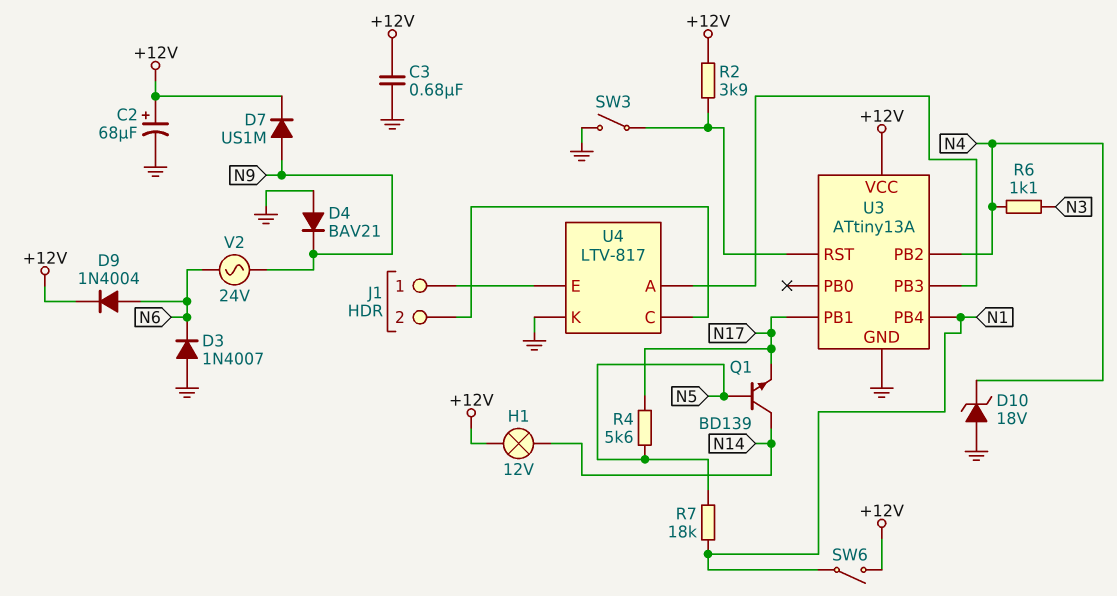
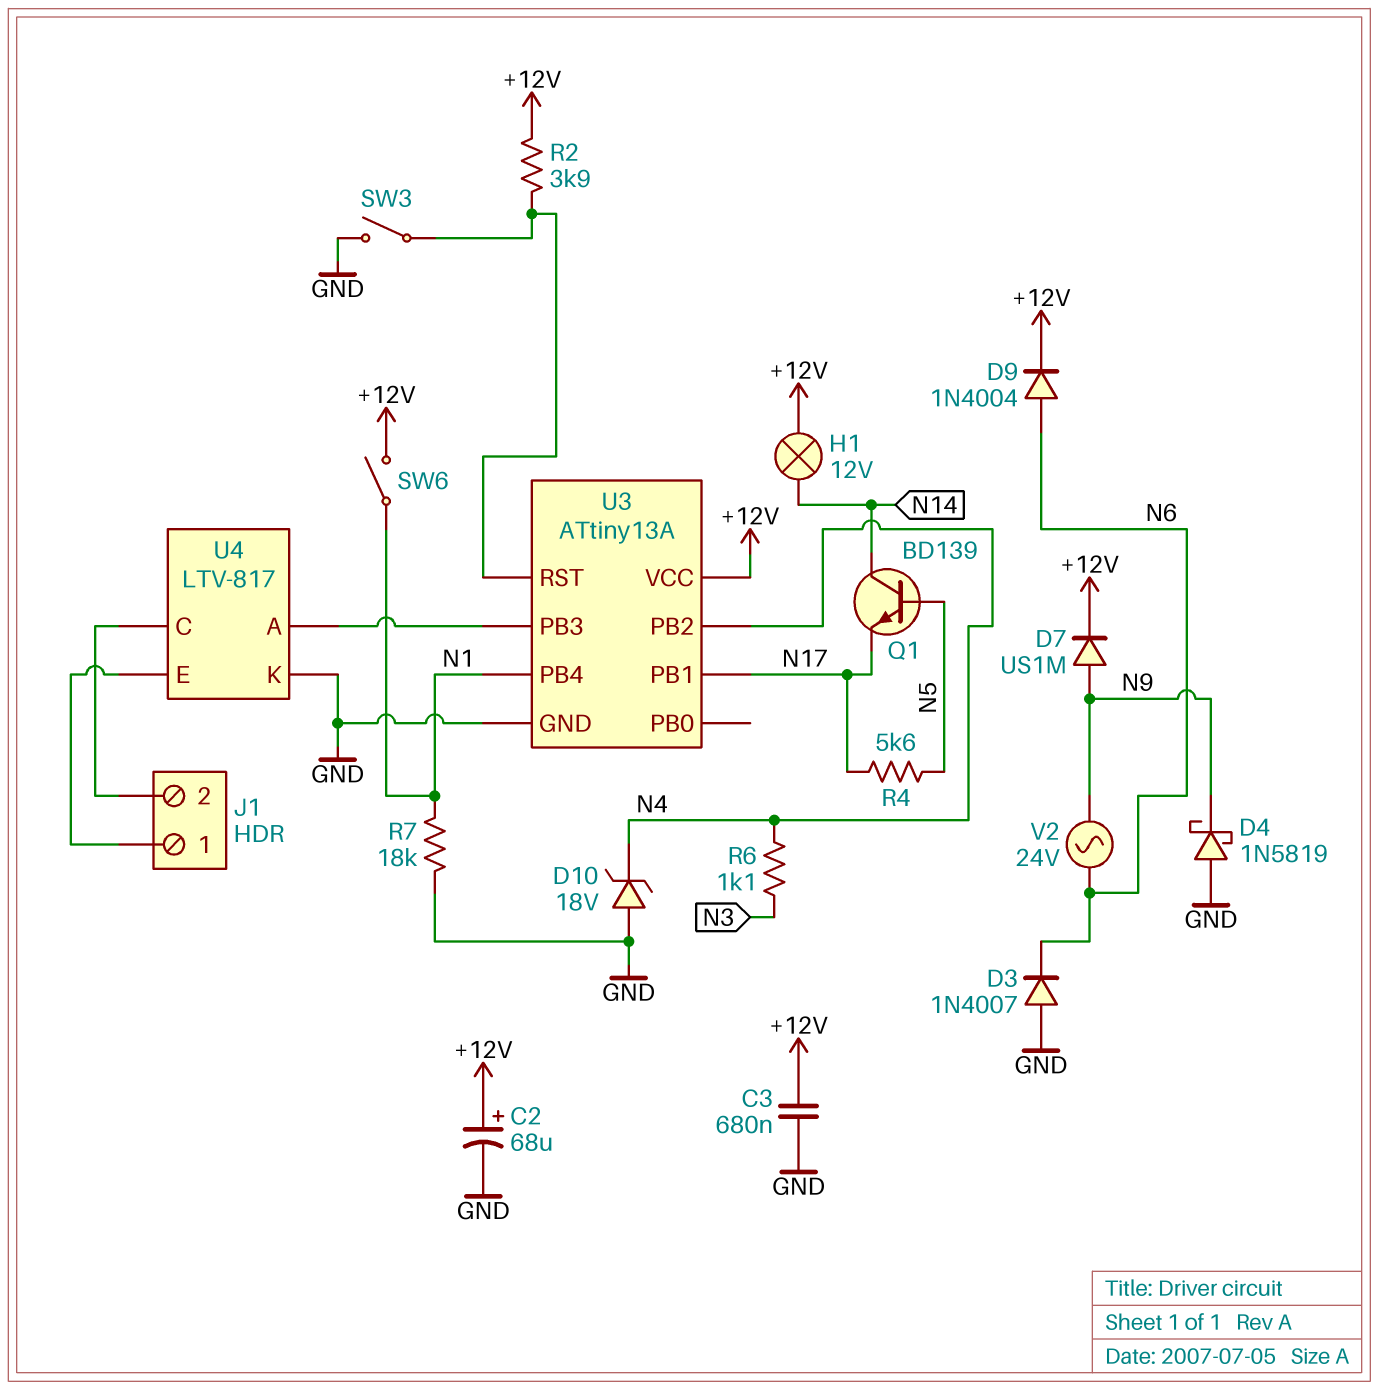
D4: diode BAV21 (A GND, K N9) -> schottky 1N5819 (A GND, K N9)
R7: 18k (N1, N5) -> 18k (GND, N1)

